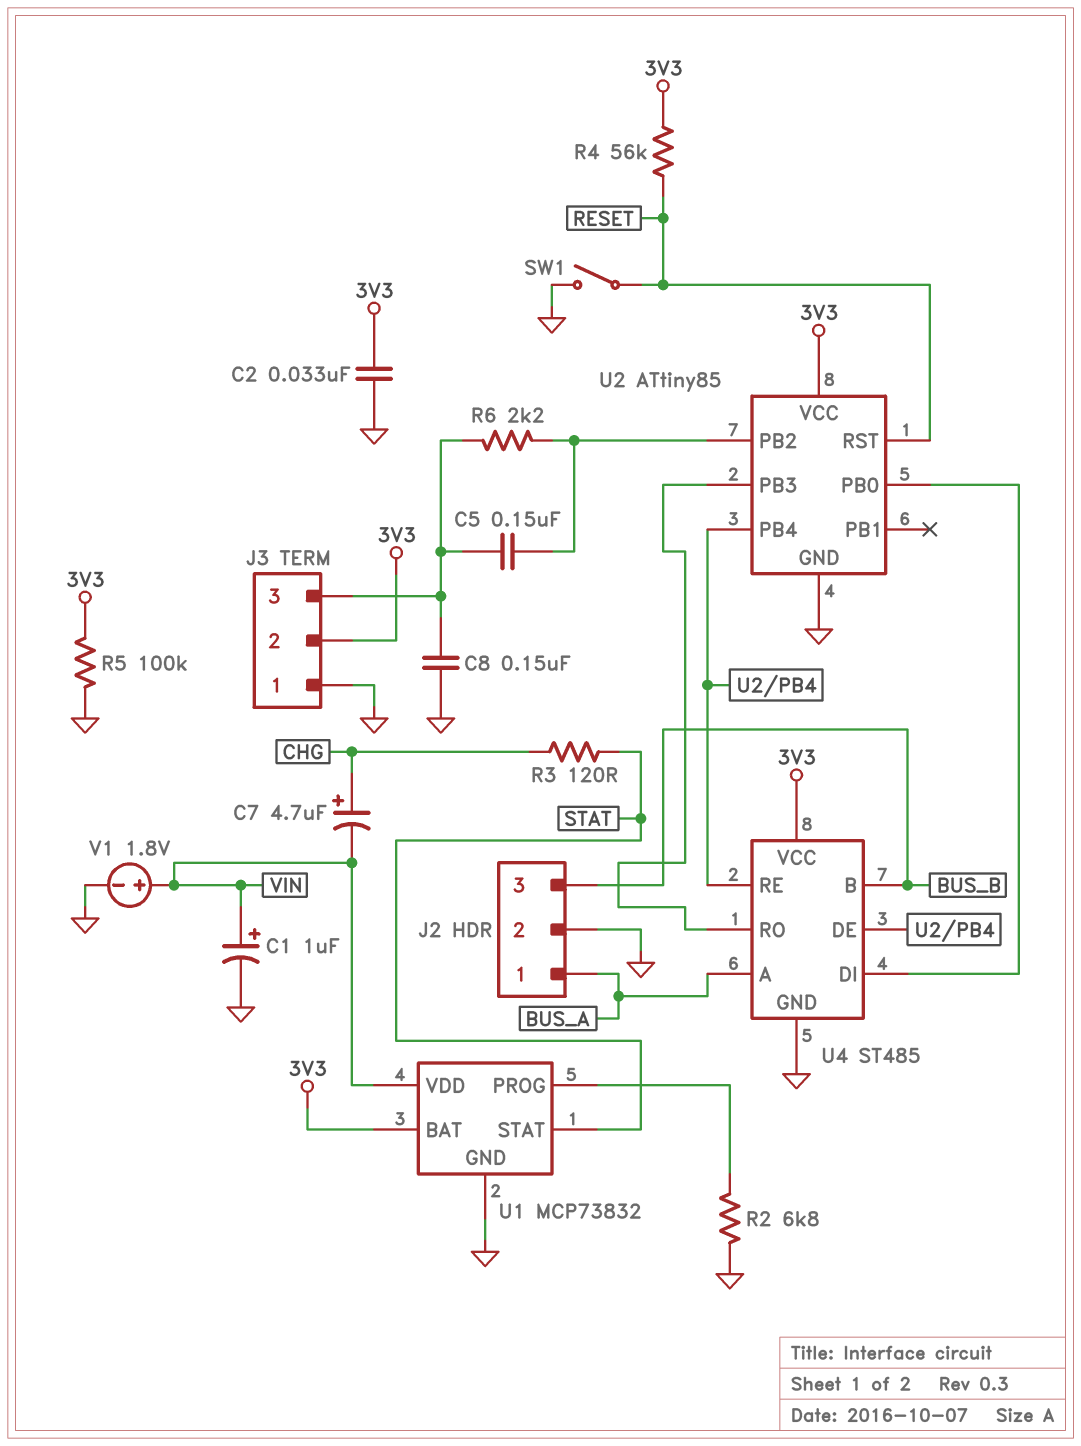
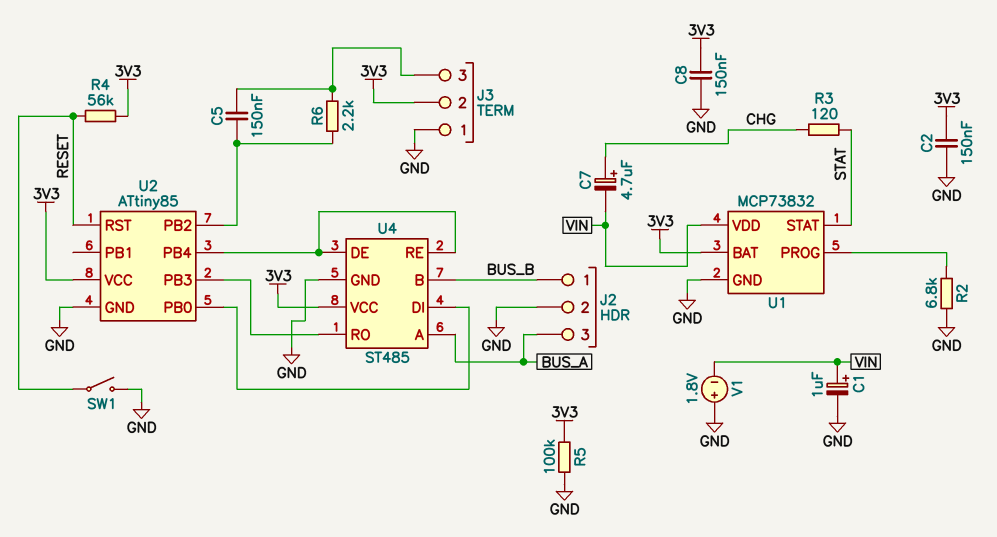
C2: 33nF (3V3, GND) -> 150nF (3V3, GND)
C8: 150nF (GND, J3/3) -> 150nF (3V3, GND)
J2 pin 1: BUS_A -> BUS_B
J2 pin 3: BUS_B -> BUS_A
V1: 1.8V (plus VIN, minus GND) -> 1.8V (plus GND, minus VIN)

